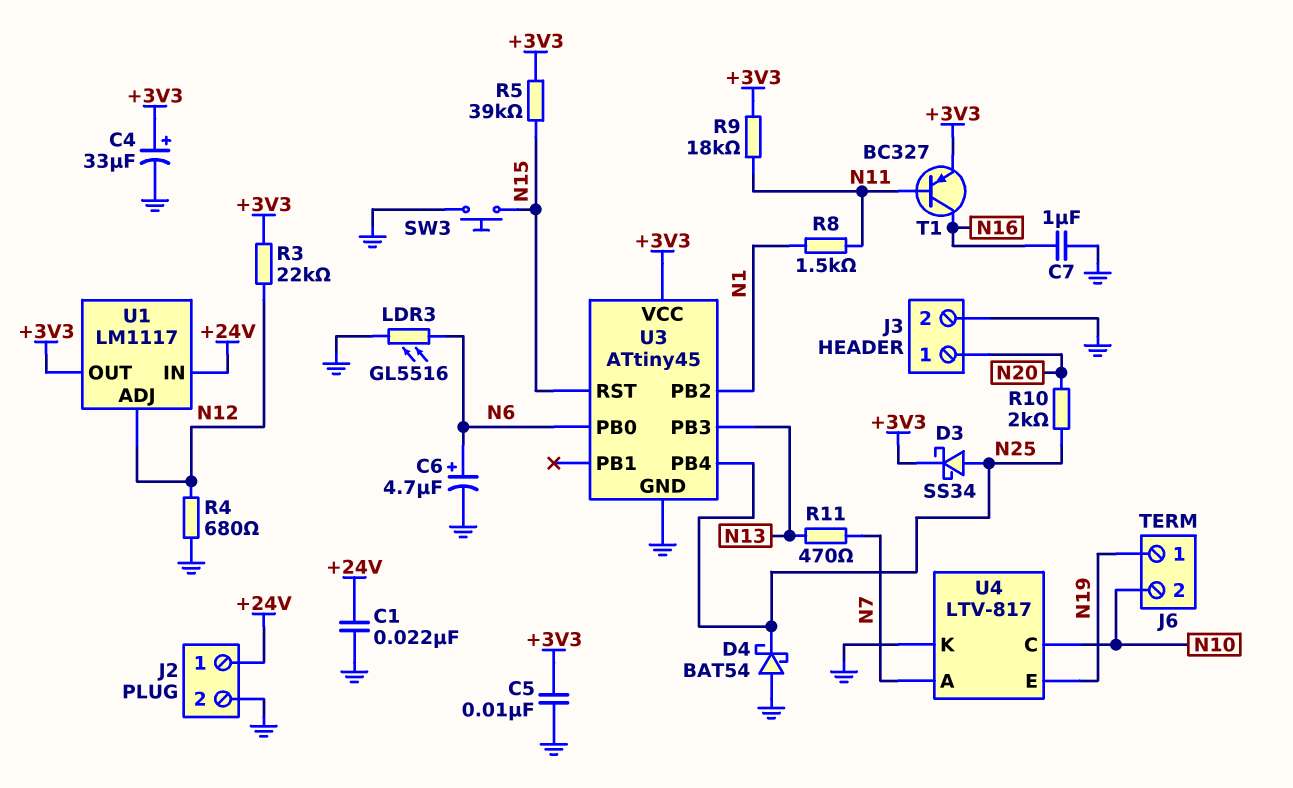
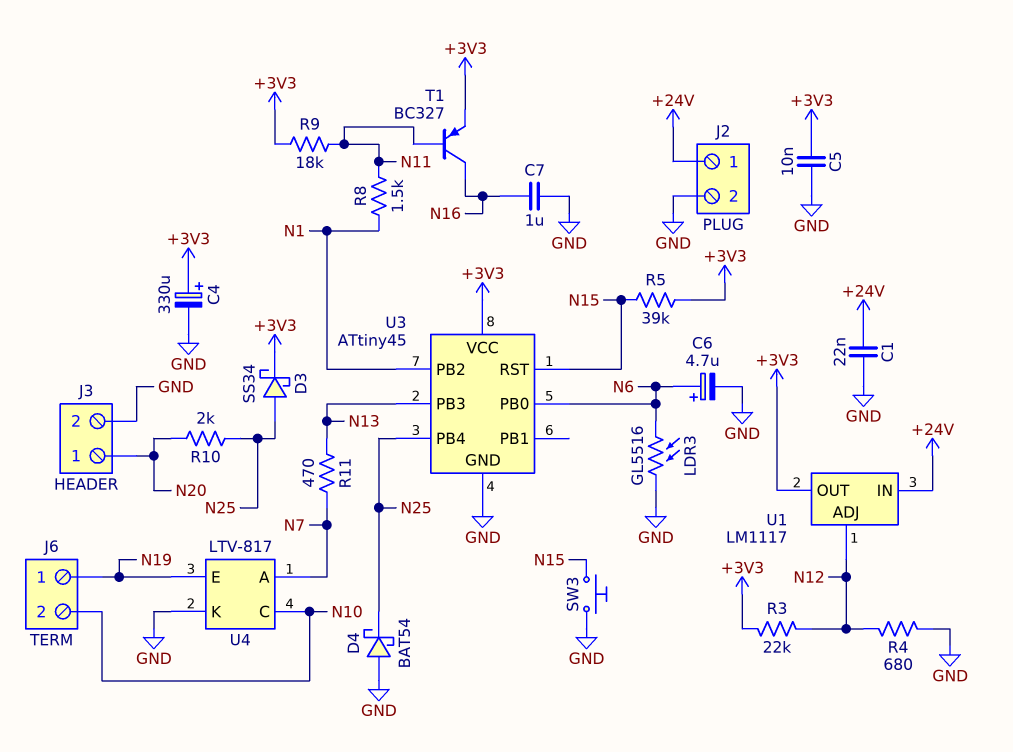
C4: 33uF (plus +3V3, minus GND) -> 330uF (plus +3V3, minus GND)

